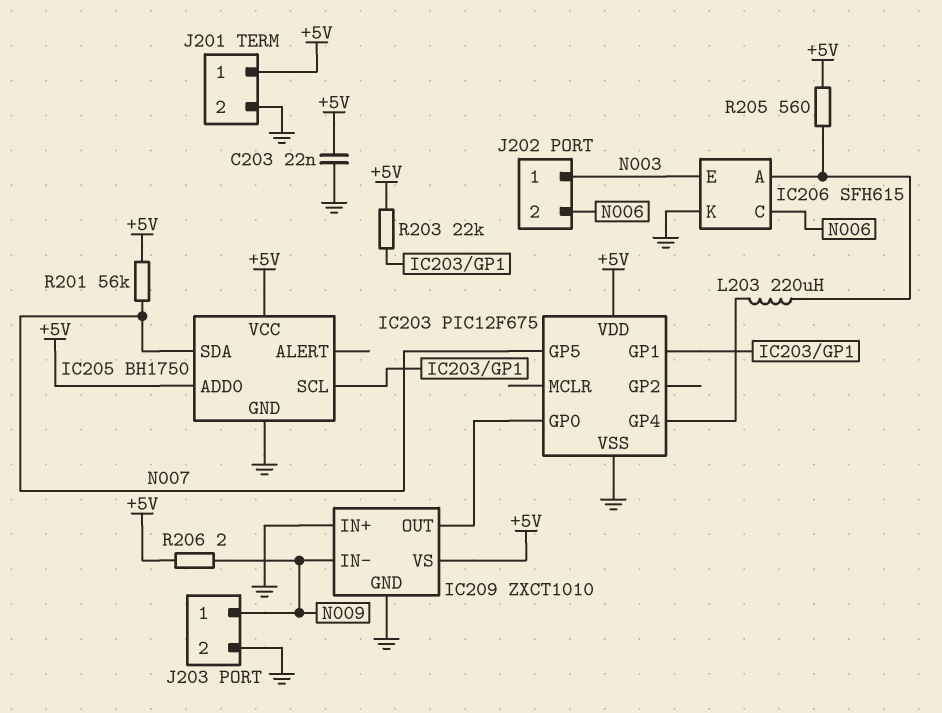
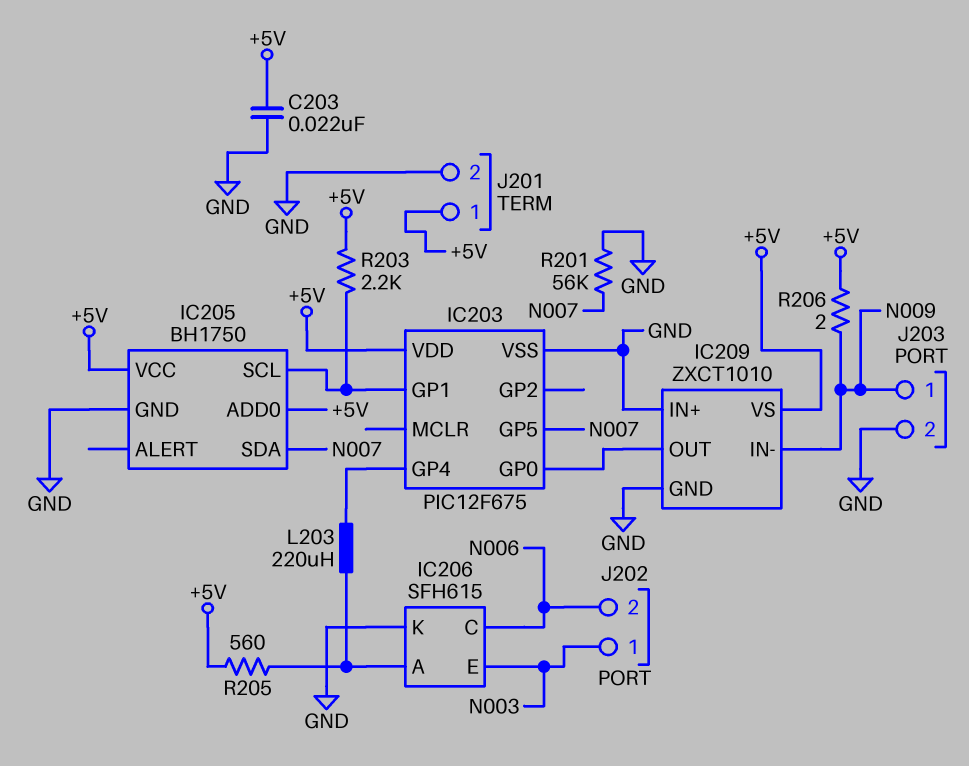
R201: 56k (+5V, N007) -> 56k (GND, N007)
R203: 22k (+5V, IC203/GP1) -> 2.2k (+5V, IC203/GP1)

